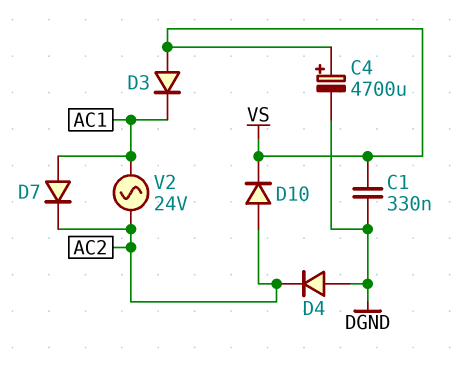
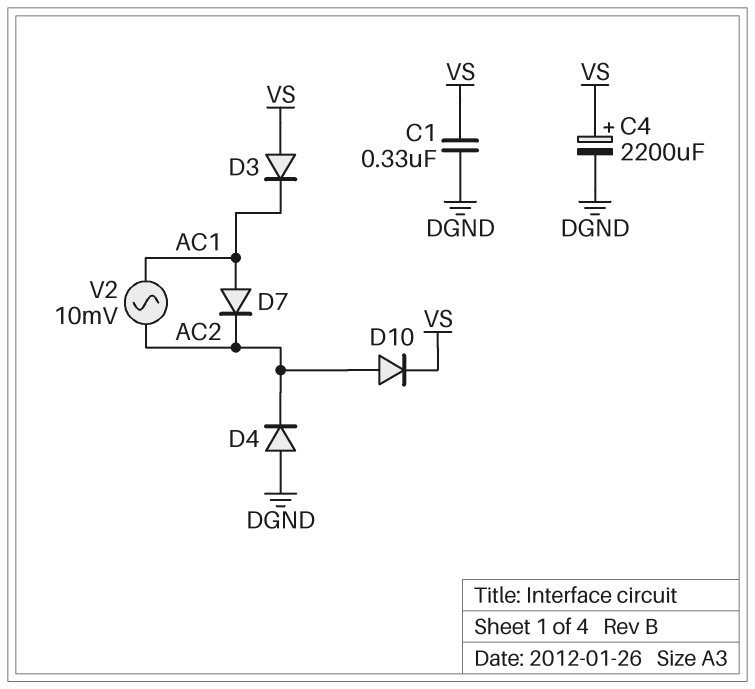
C4: 4700uF (plus VS, minus DGND) -> 2200uF (plus VS, minus DGND)
V2: AC 24V (AC1, AC2) -> AC 10mV (AC1, AC2)

